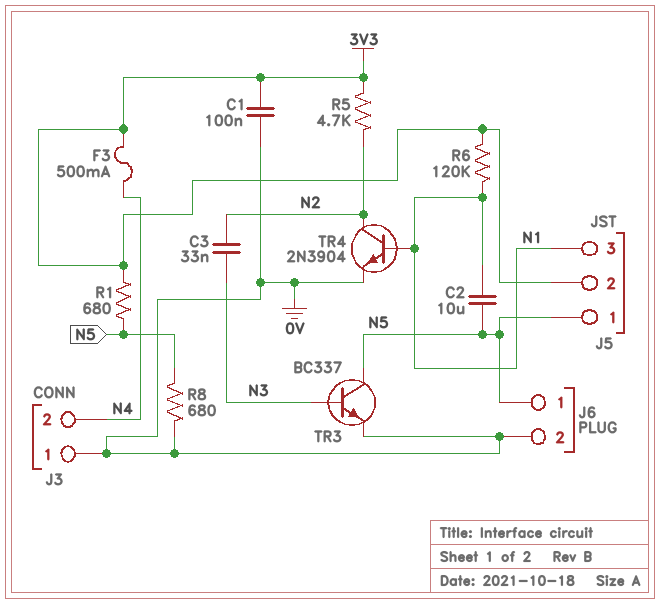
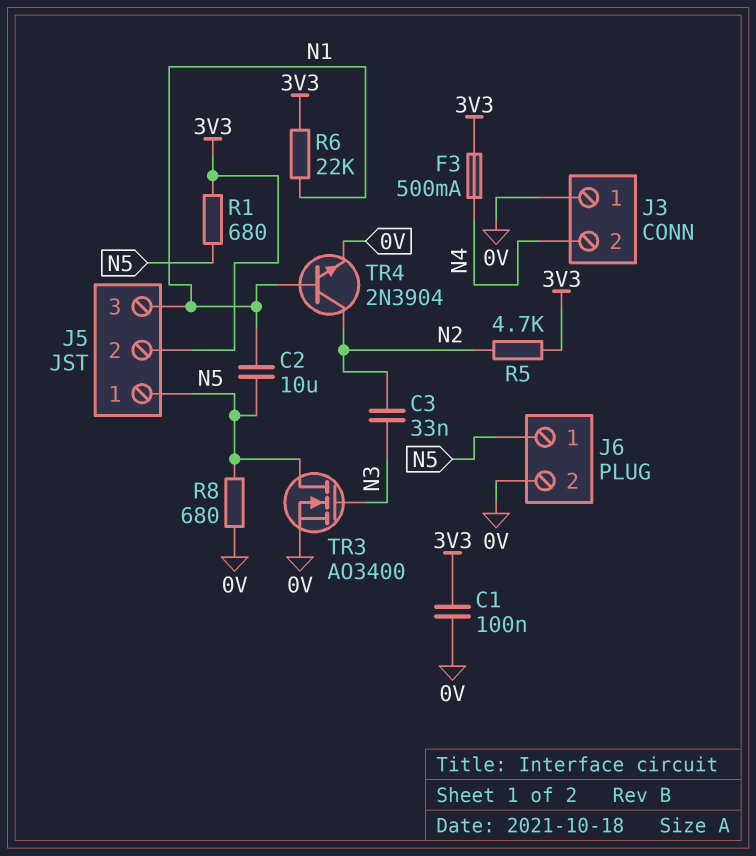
R6: 120k (3V3, N1) -> 22k (3V3, N1)
TR3: NPN BC337 (B N3, C N5, E 0V) -> NMOS AO3400 (G N3, D N5, S 0V)

